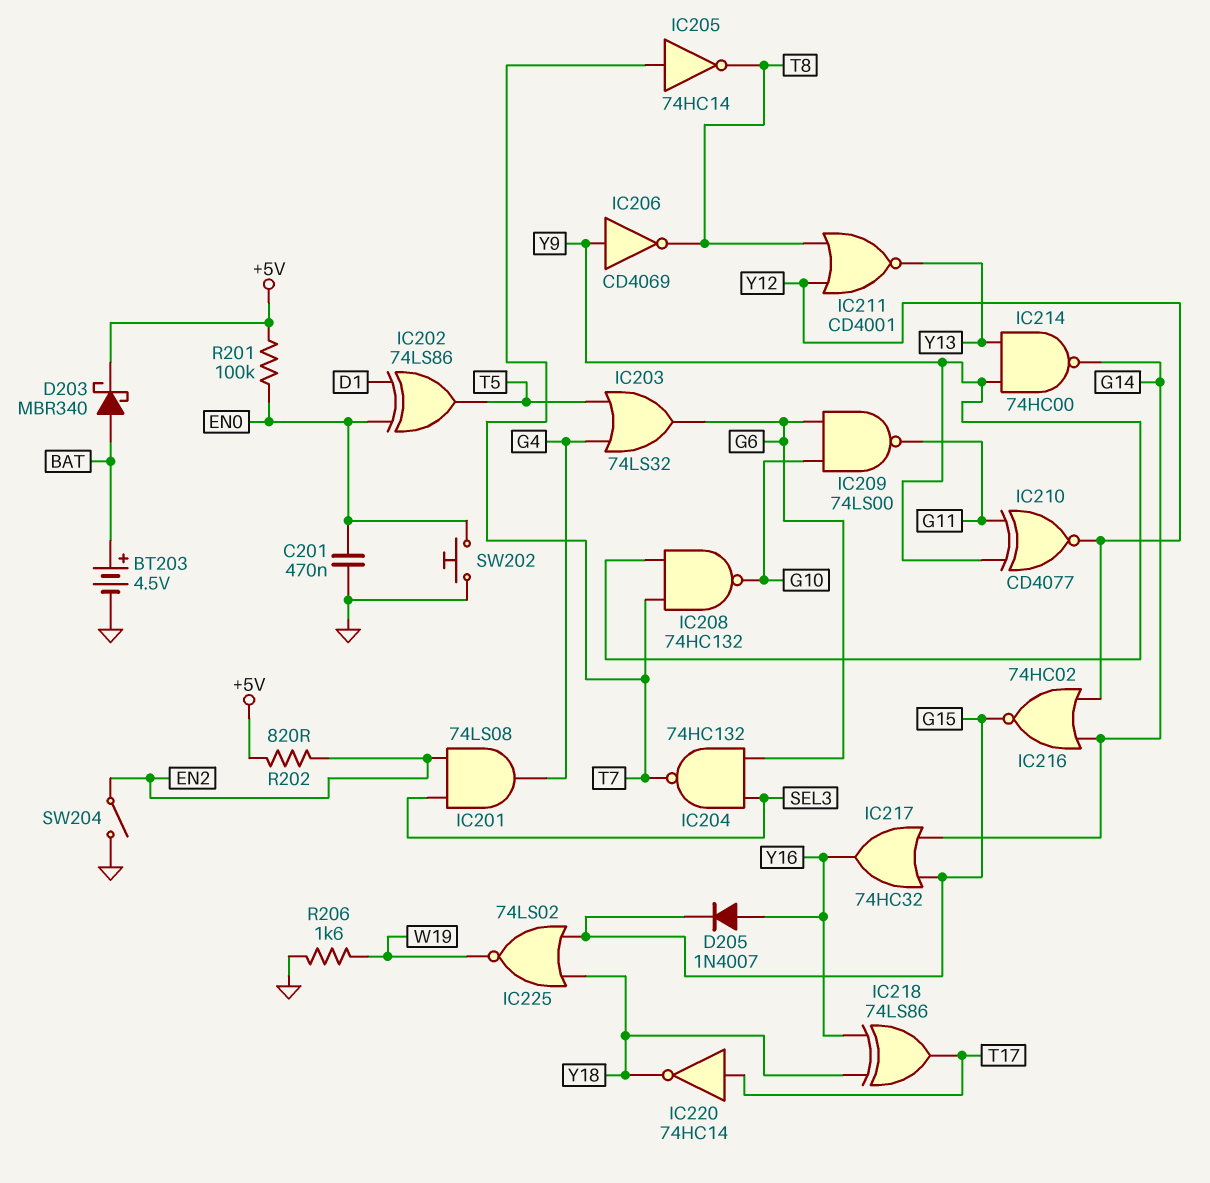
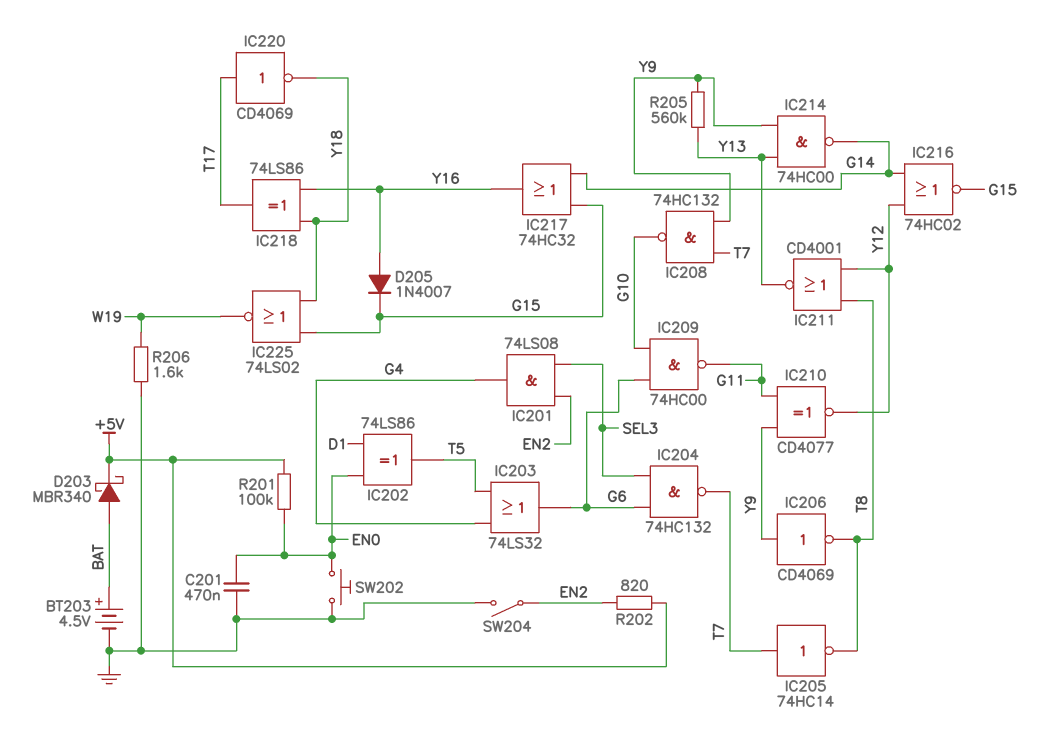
IC209: NAND 74LS00 (in G6, in G10, out G11) -> NAND 74HC00 (in G6, in G10, out G11)
IC220: NOT 74HC14 (in T17, out Y18) -> NOT CD4069 (in T17, out Y18)
R205: none -> 560k (Y9, Y13)

